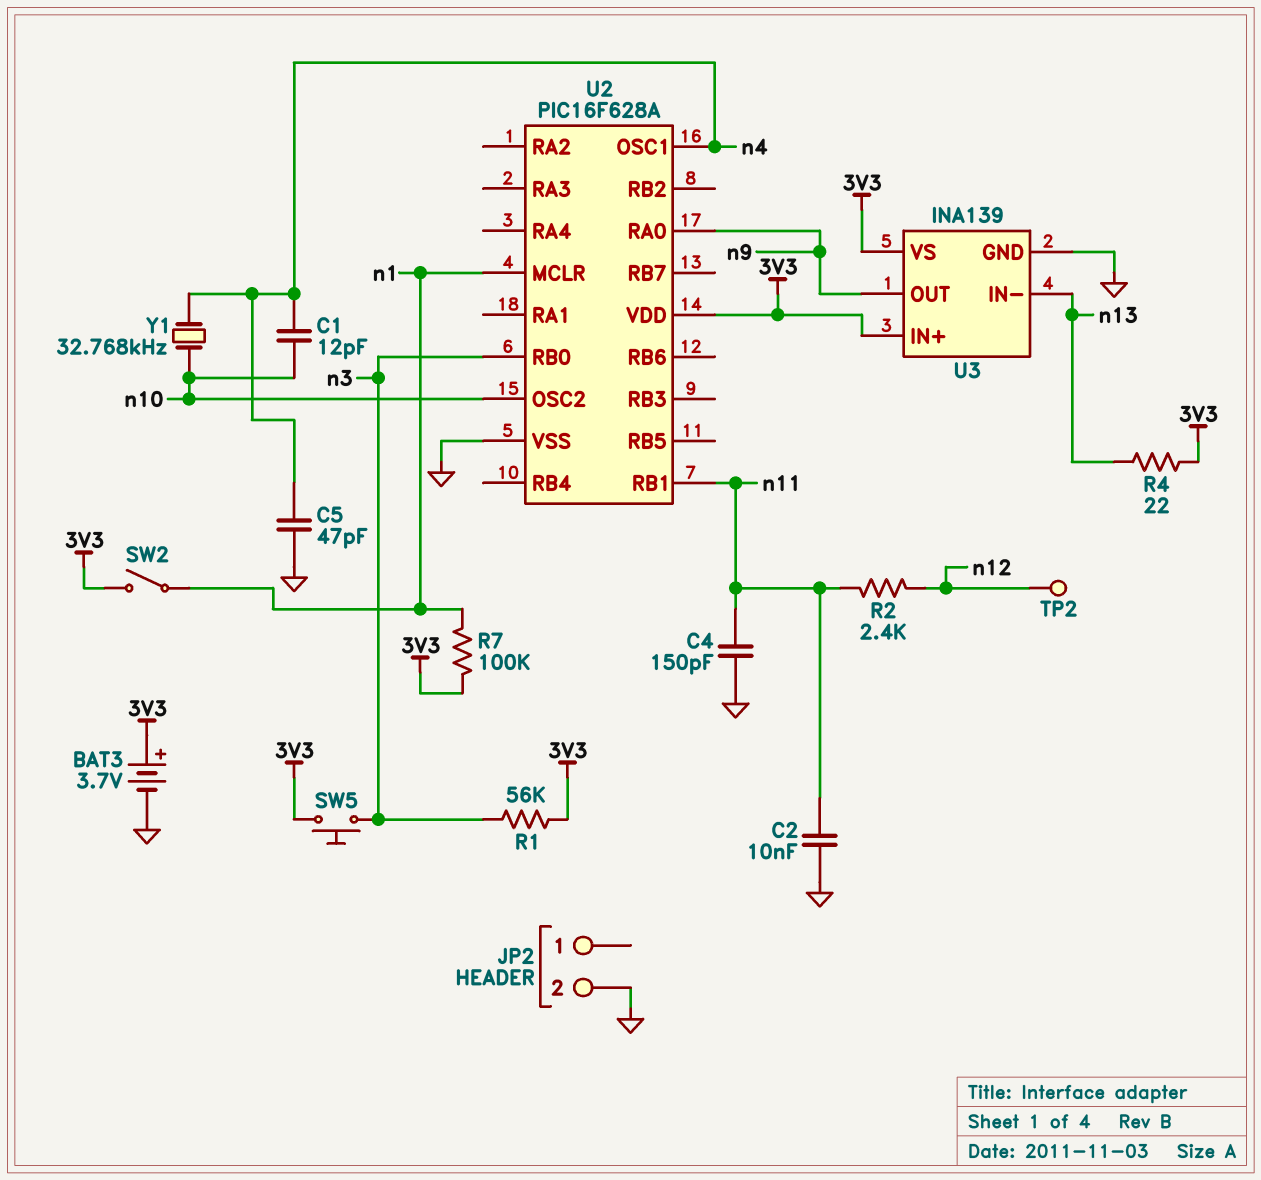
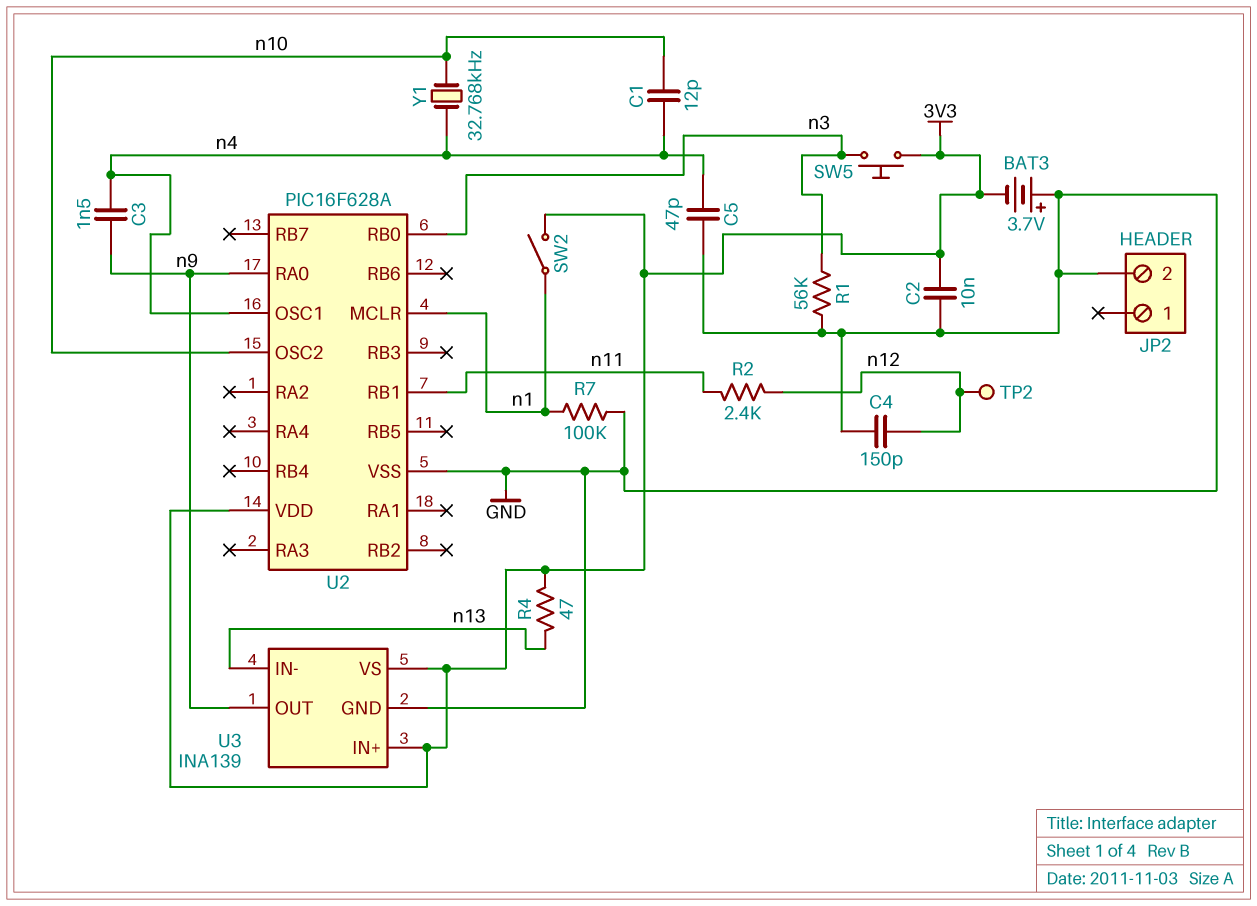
BAT3: 3.7V (plus 3V3, minus GND) -> 3.7V (plus GND, minus 3V3)
C2: 10nF (GND, n11) -> 10nF (3V3, GND)
C3: none -> 1.5nF (n4, n9)
C4: 150pF (GND, n11) -> 150pF (GND, n12)
R1: 56k (3V3, n3) -> 56k (GND, n3)
R4: 22 (3V3, n13) -> 47 (3V3, n13)
R7: 100k (3V3, n1) -> 100k (GND, n1)

